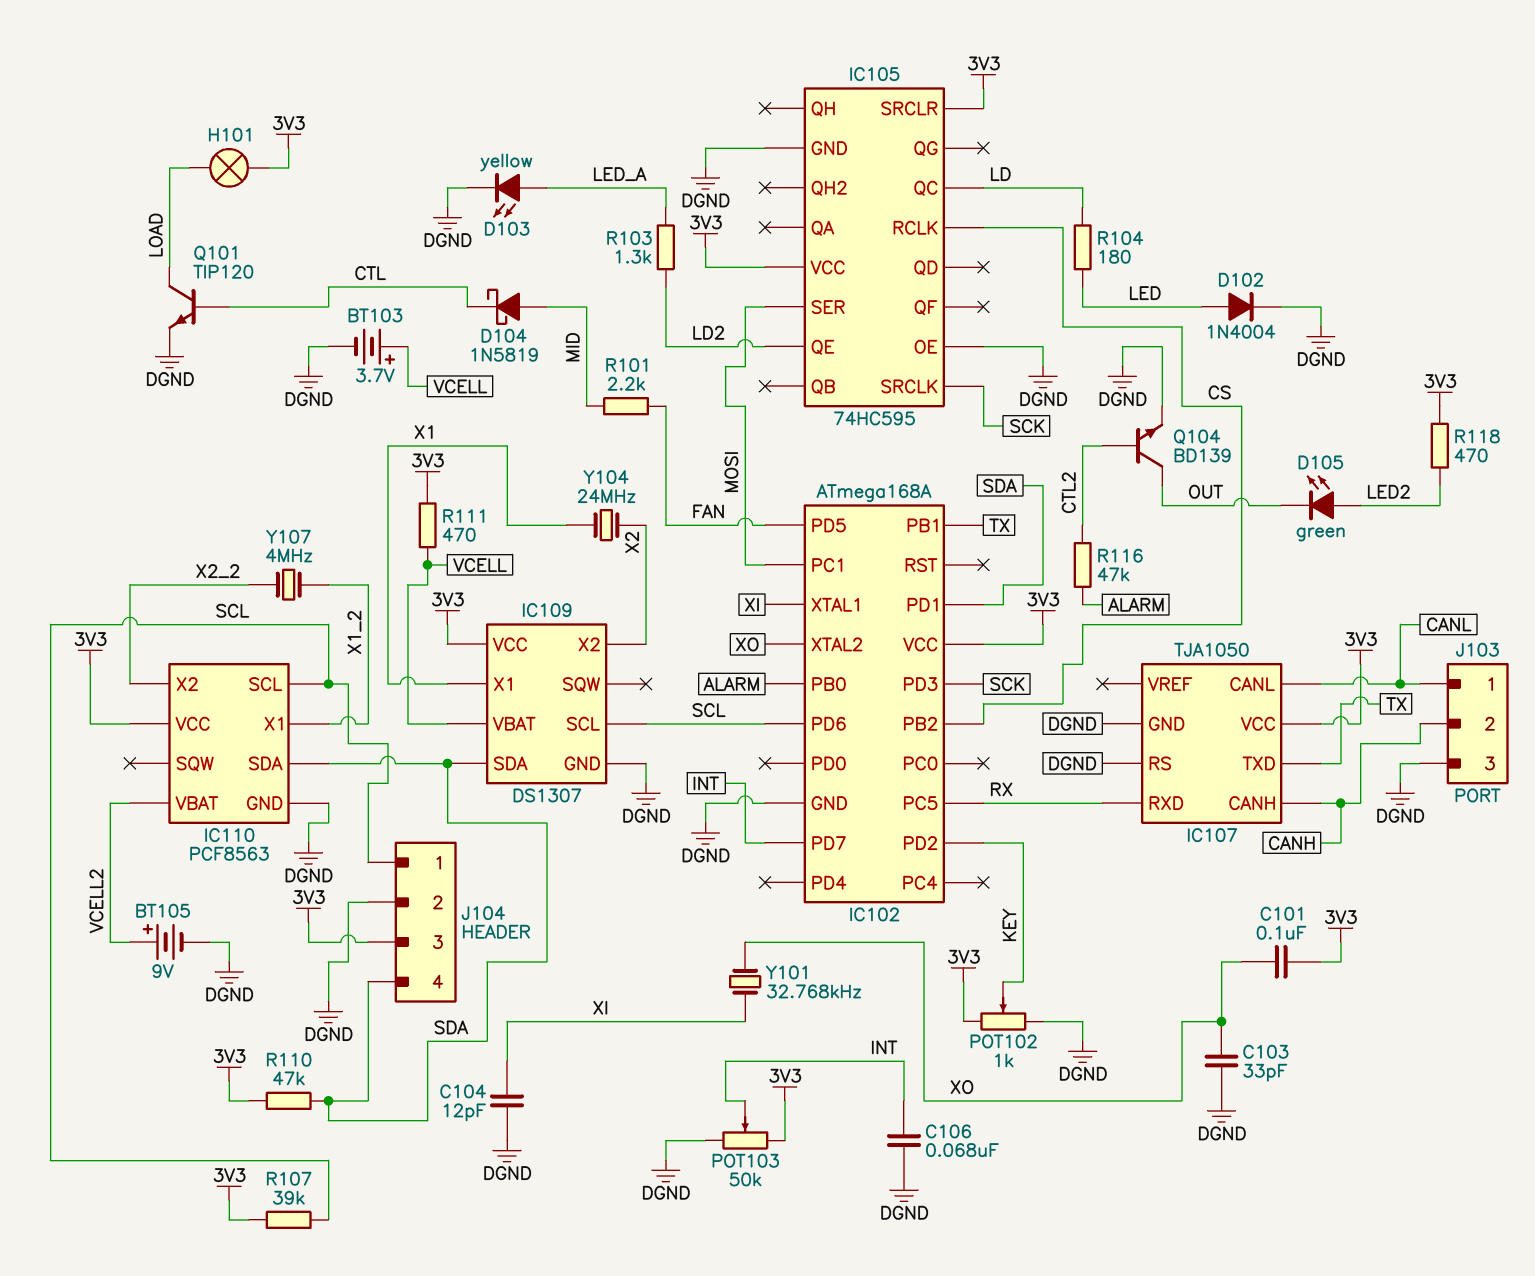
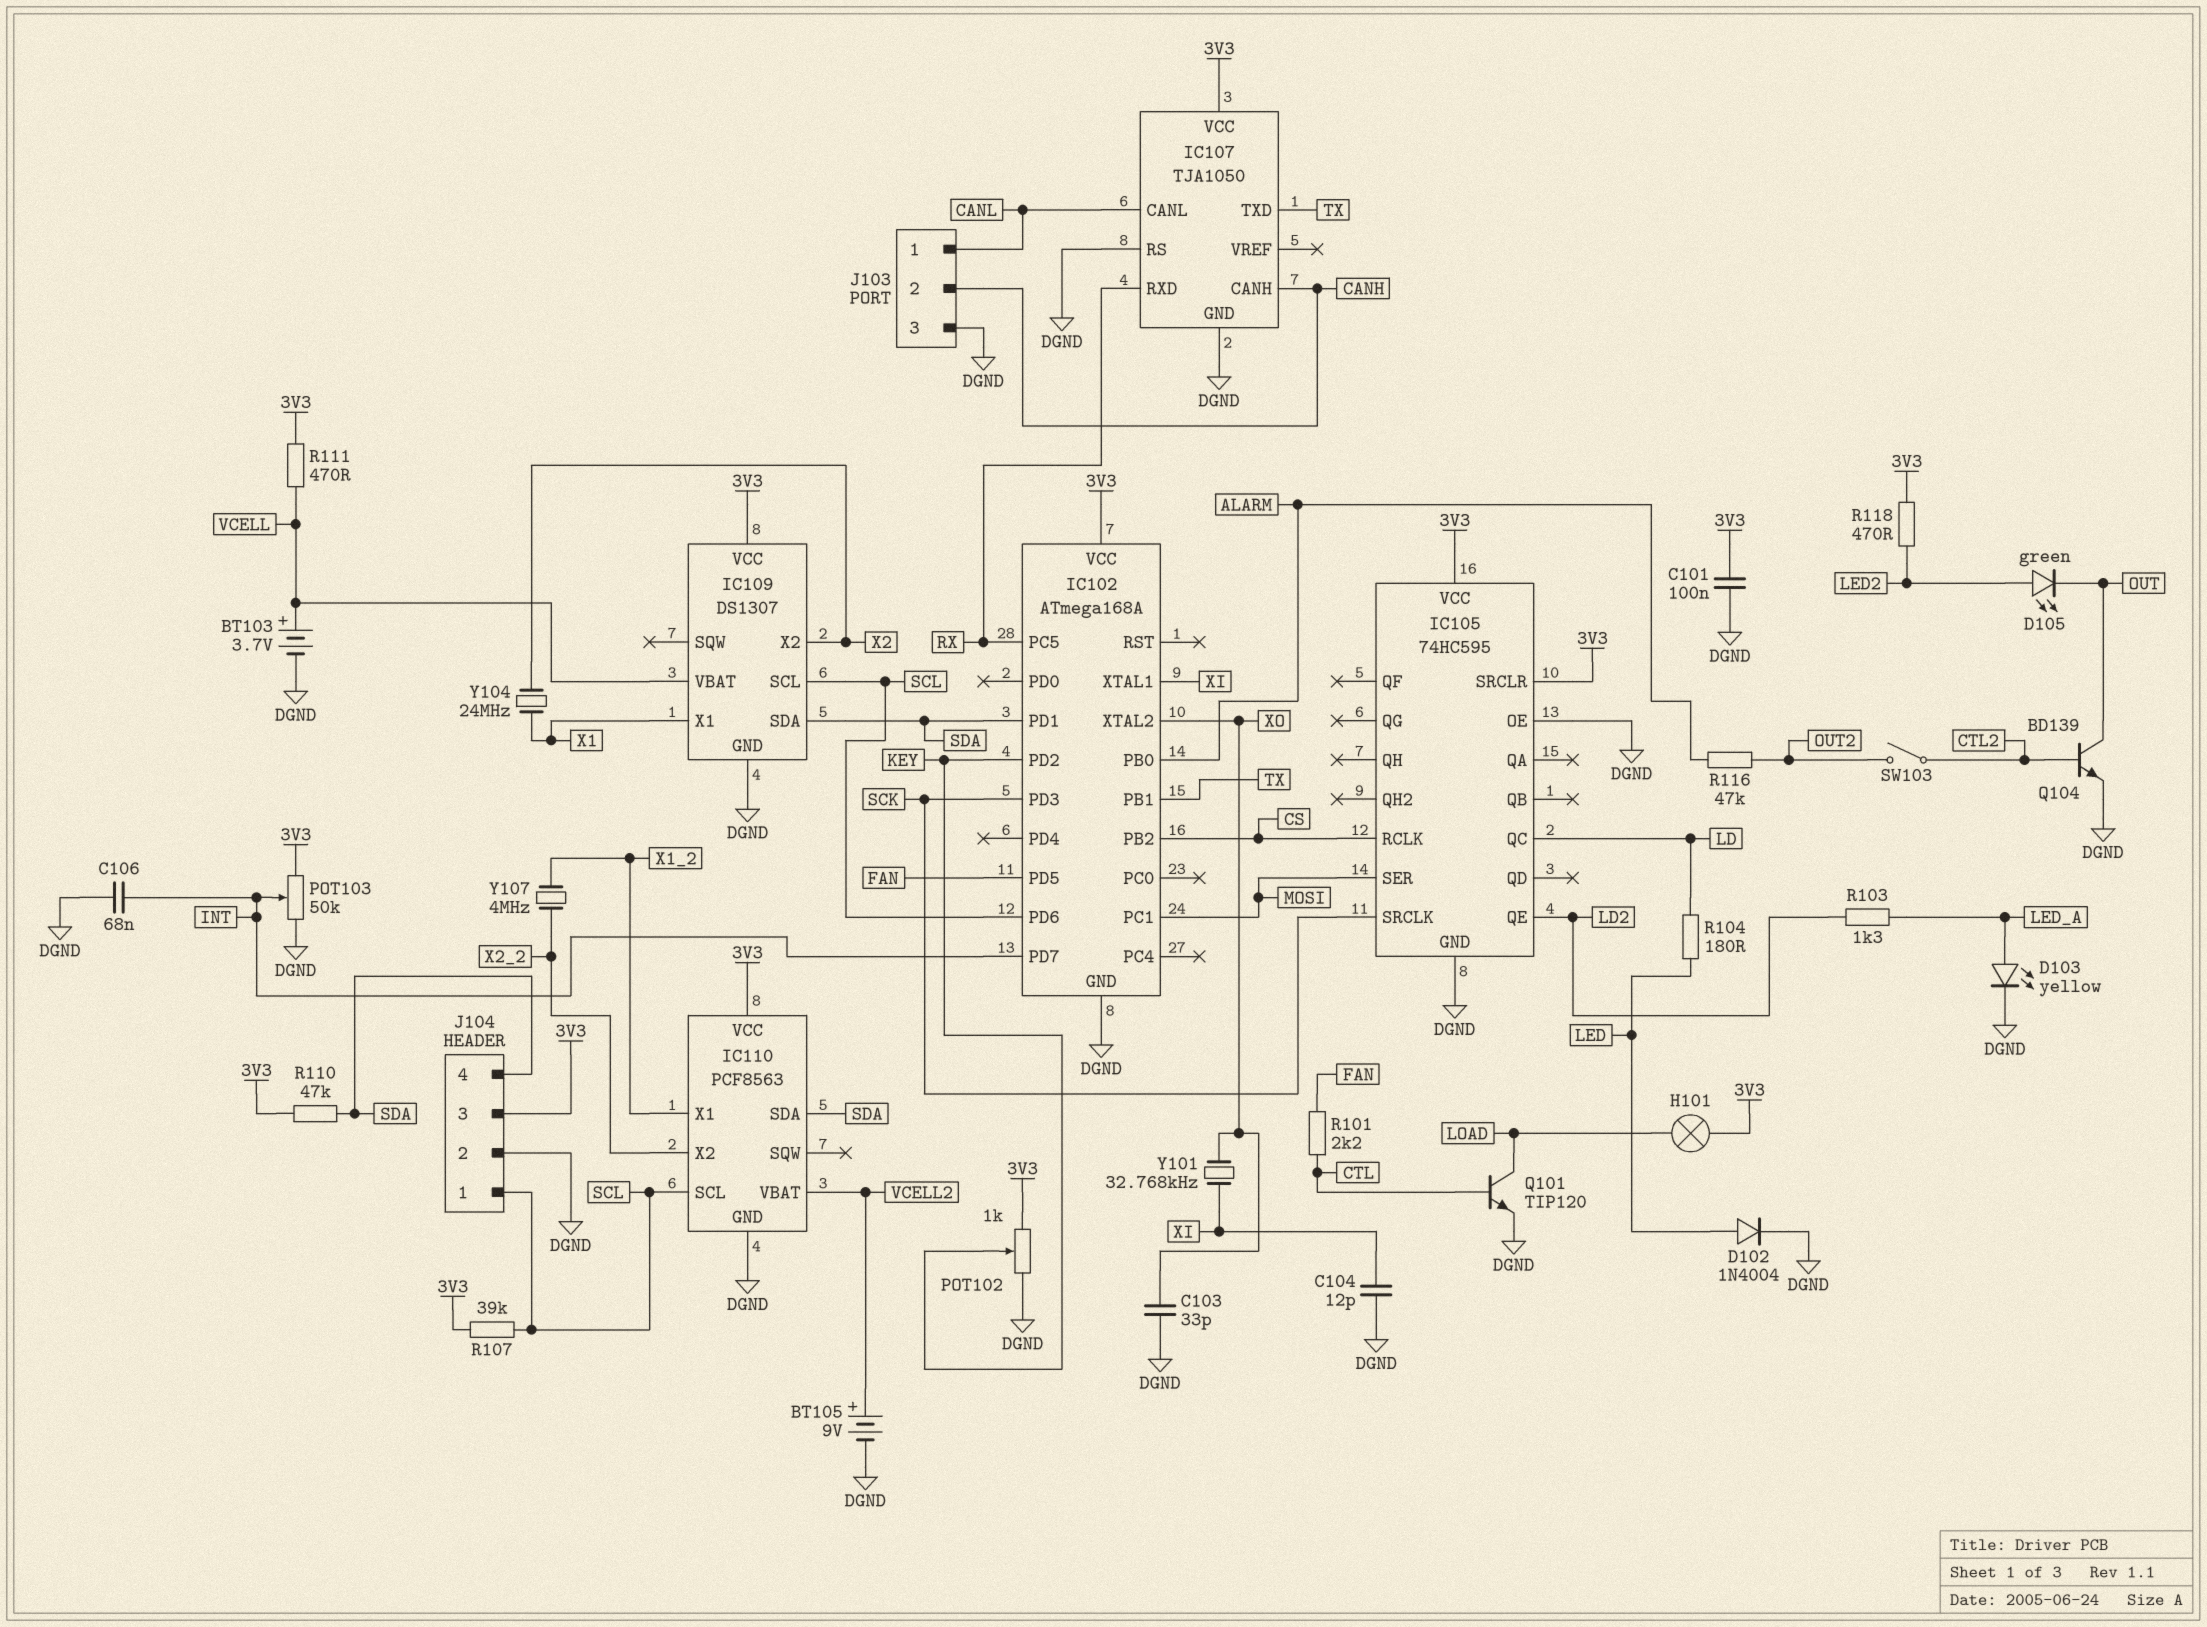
C101: 100nF (3V3, XO) -> 100nF (3V3, DGND)
D104: schottky 1N5819 (A MID, K CTL) -> none
R101: 2.2k (FAN, MID) -> 2.2k (CTL, FAN)
R116: 47k (ALARM, CTL2) -> 47k (ALARM, OUT2)
SW103: none -> switch (CTL2, OUT2)

